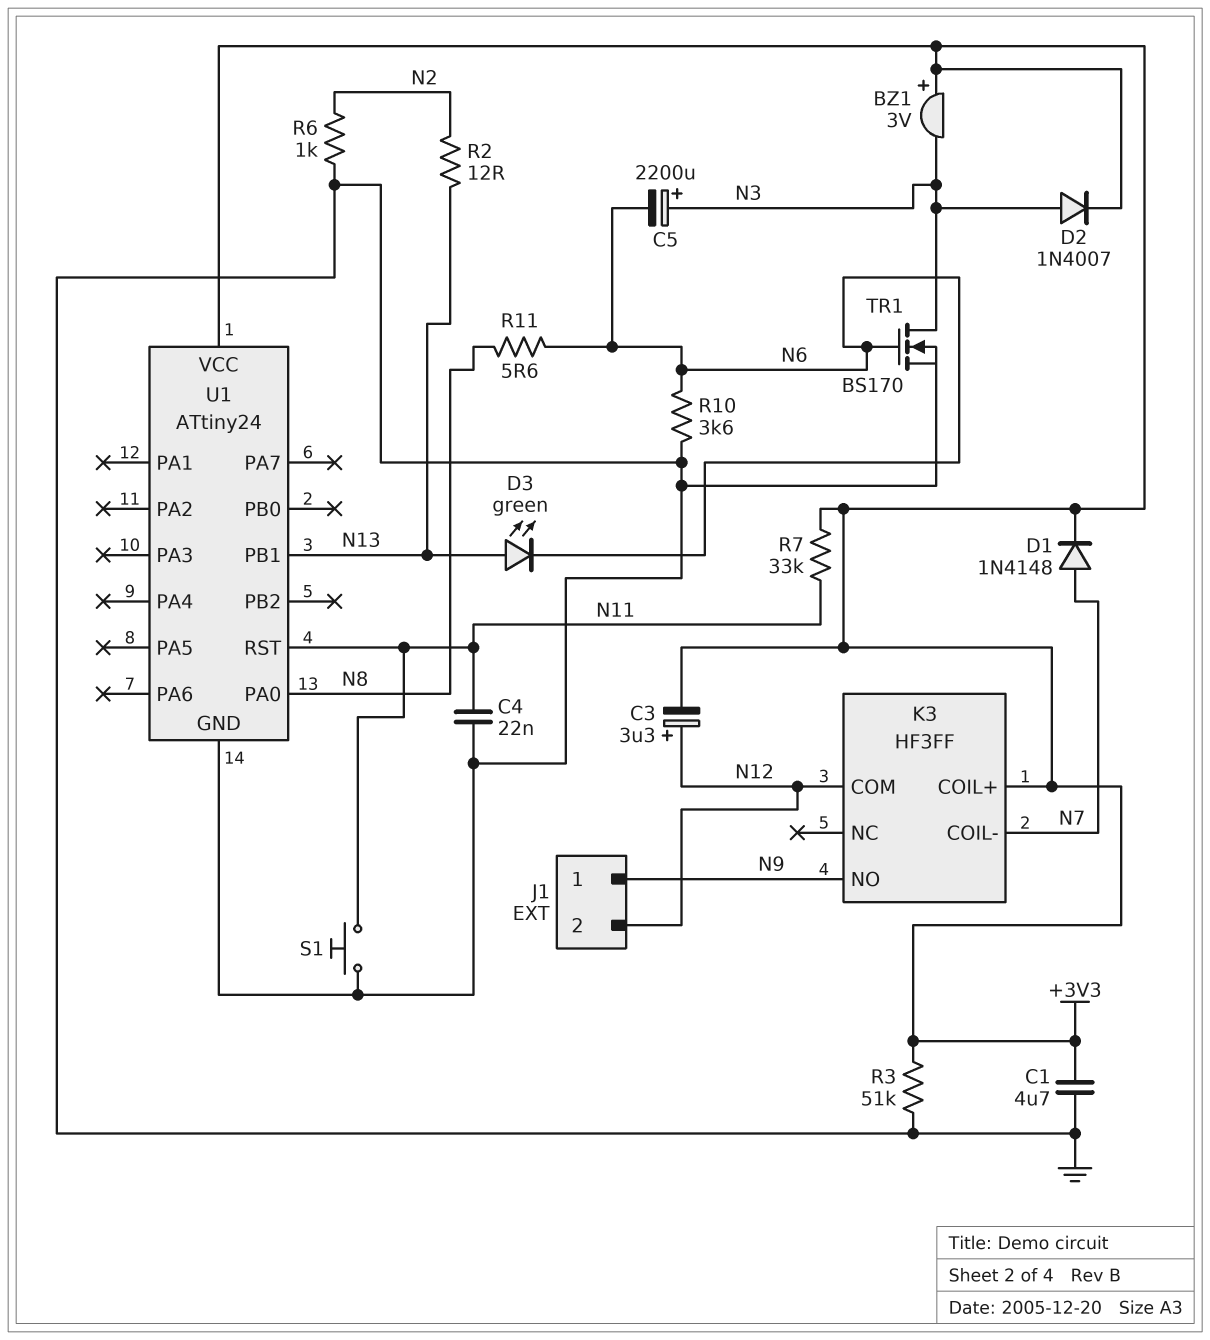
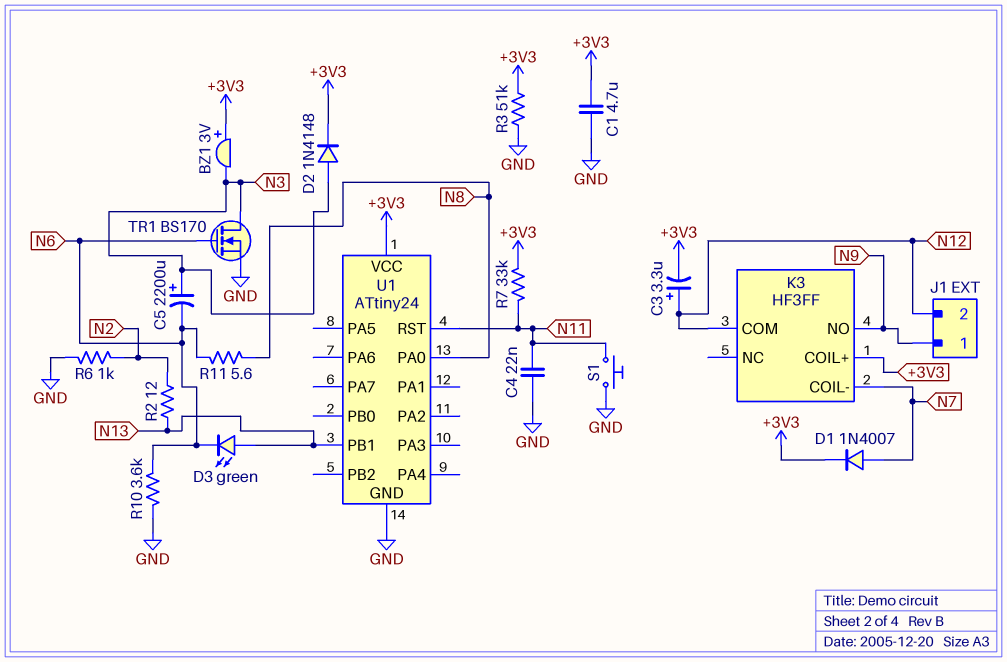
D1: diode 1N4148 (A N7, K +3V3) -> diode 1N4007 (A N7, K +3V3)
D2: diode 1N4007 (A N3, K +3V3) -> diode 1N4148 (A N3, K +3V3)

